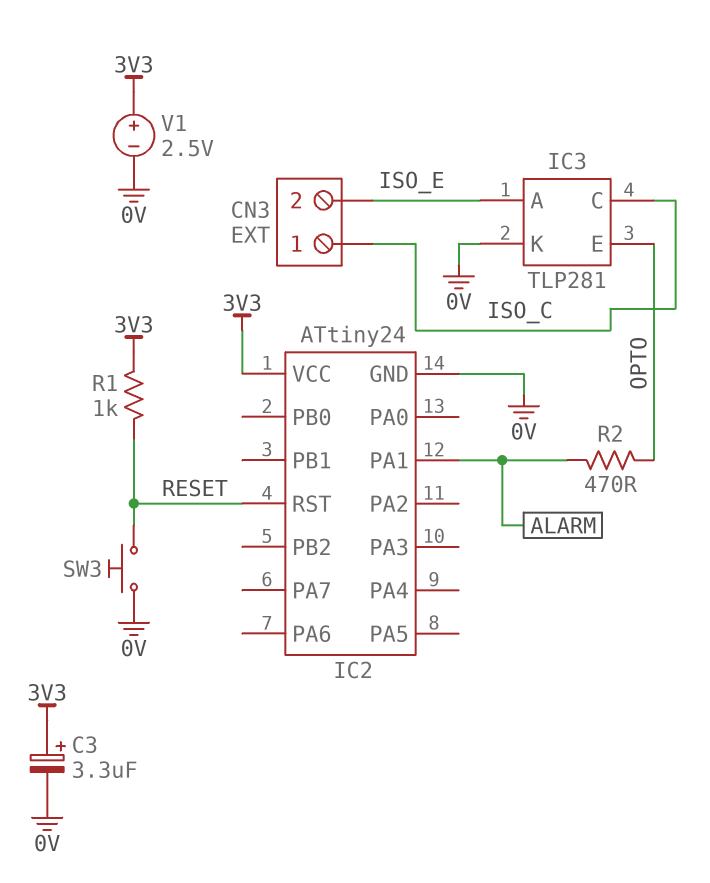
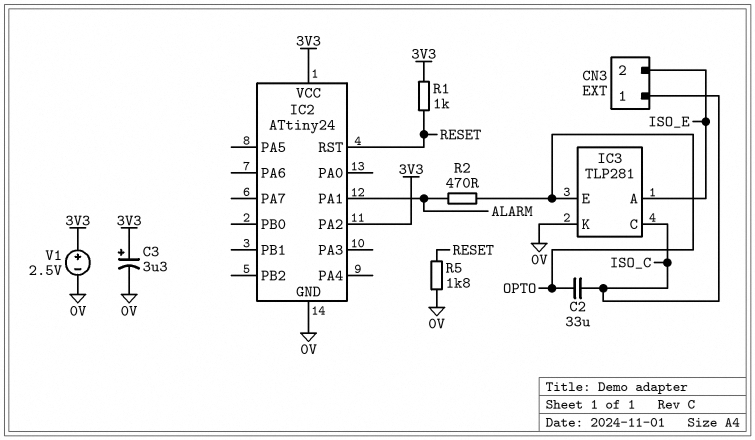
C2: none -> 33uF (ISO_C, OPTO)
IC2 pin PA2: none -> 3V3
R5: none -> 1.8k (0V, RESET)
SW3: button (0V, RESET) -> none

